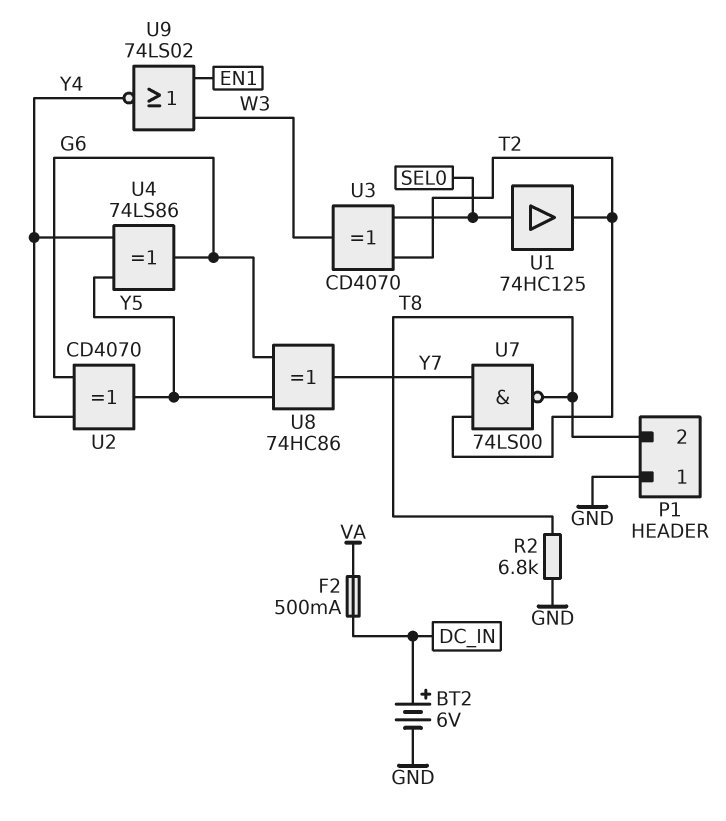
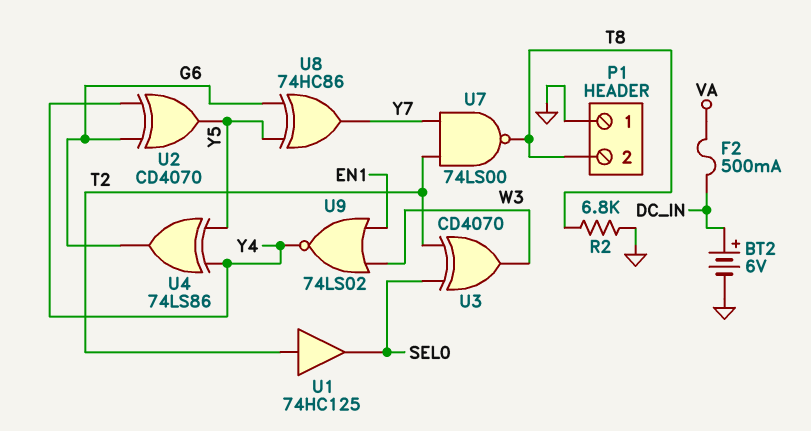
U1: buffer 74HC125 (in SEL0, out T2) -> buffer 74HC125 (in T2, out SEL0)

